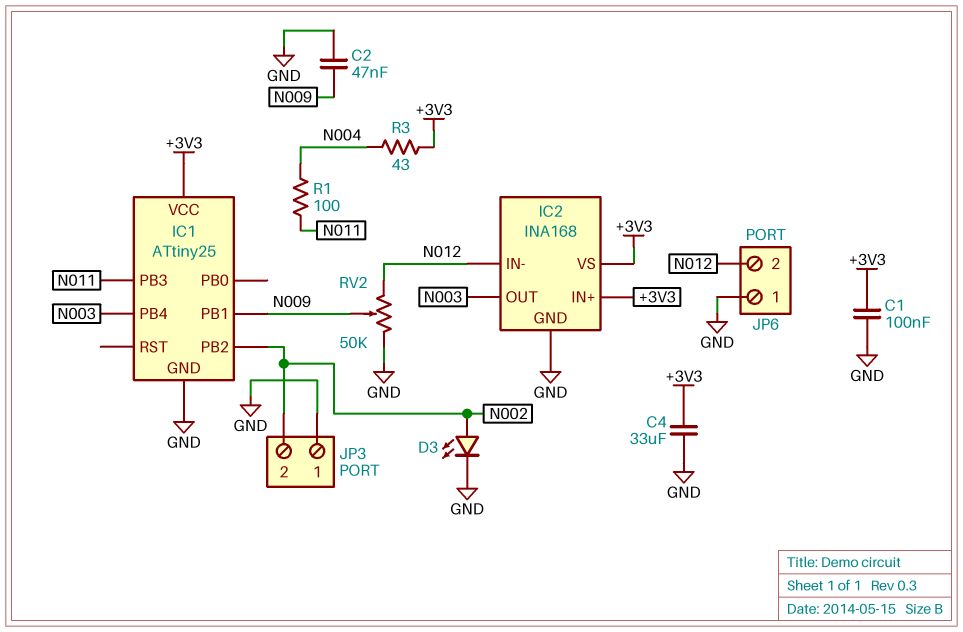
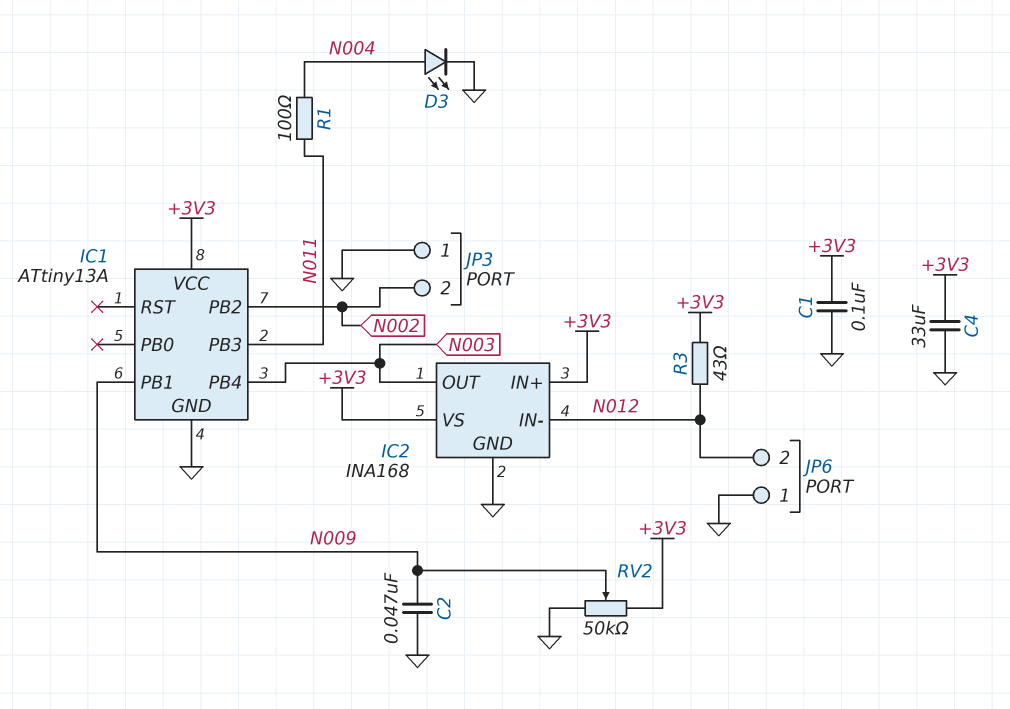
D3: LED (A N002, K GND) -> LED (A N004, K GND)
IC1: ATtiny25 -> ATtiny13A
R3: 43 (+3V3, N004) -> 43 (+3V3, N012)
RV2: 50k (GND, N012, wiper N009) -> 50k (+3V3, GND, wiper N009)

